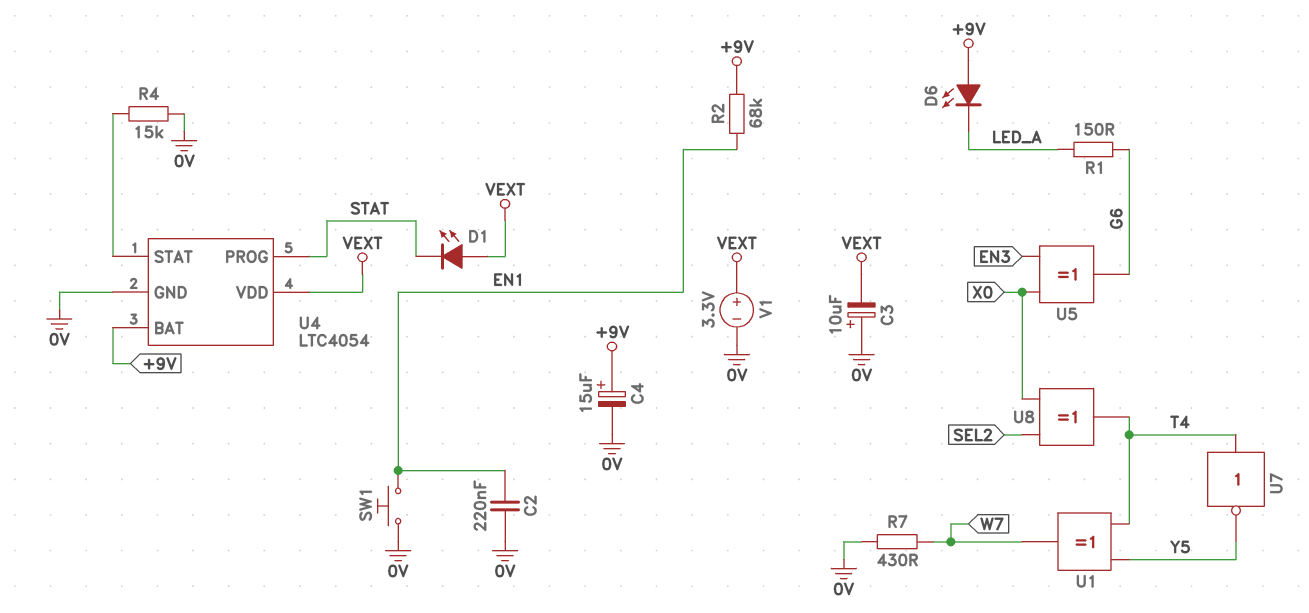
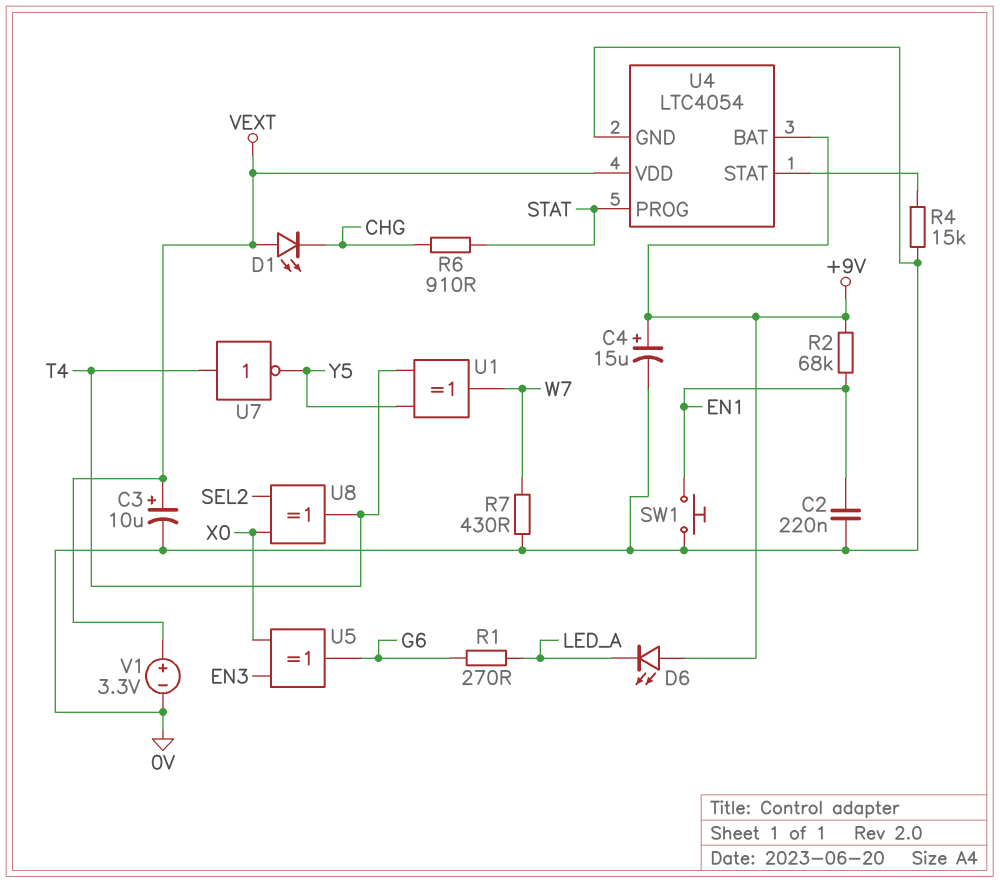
C3: 10uF (plus 0V, minus VEXT) -> 10uF (plus VEXT, minus 0V)
D1: LED (A VEXT, K STAT) -> LED (A VEXT, K CHG)
R1: 150 (G6, LED_A) -> 270 (G6, LED_A)
R6: none -> 910 (CHG, STAT)

